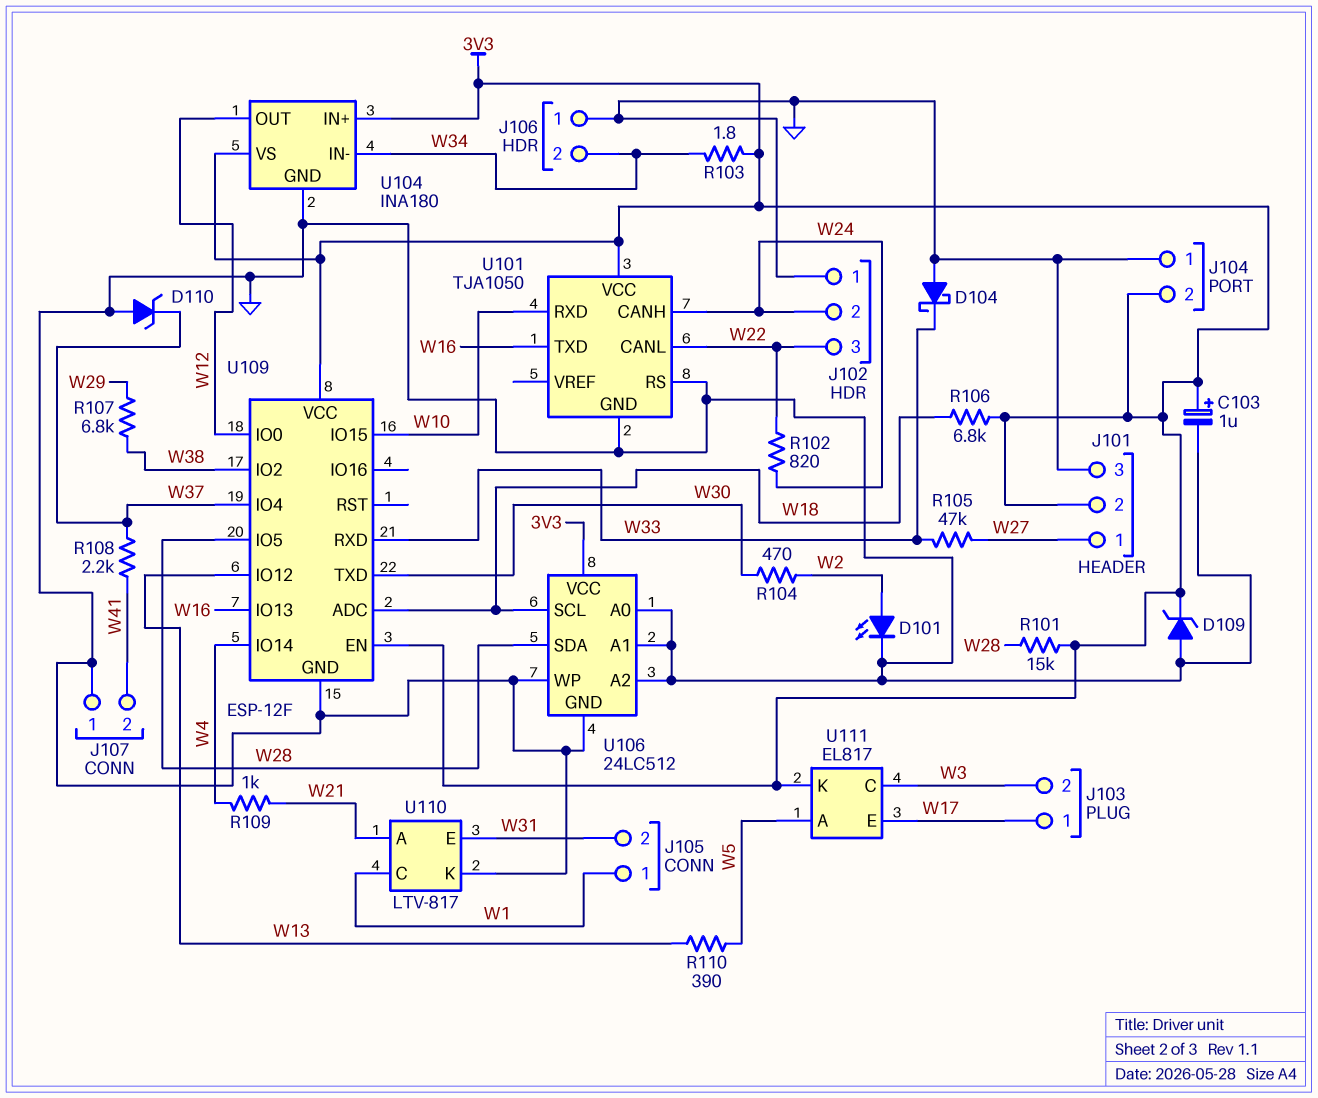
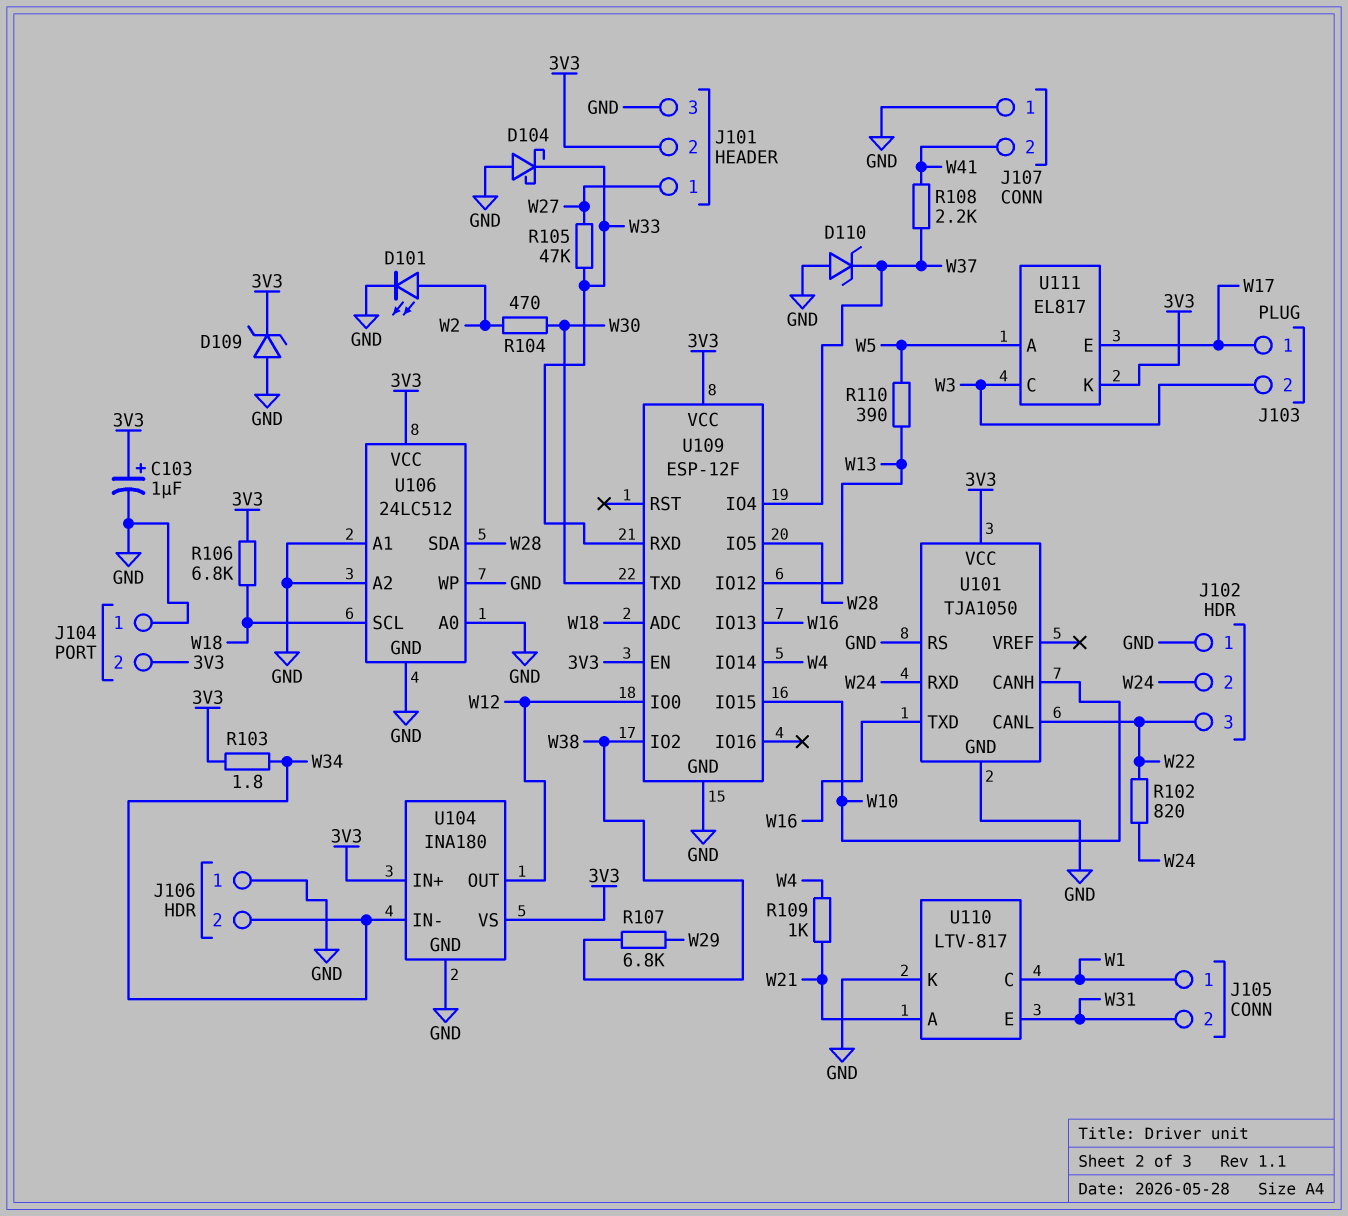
R101: 15k (3V3, W28) -> none
U101 pin CANH: W24 -> W10
U101 pin RXD: W10 -> W24

